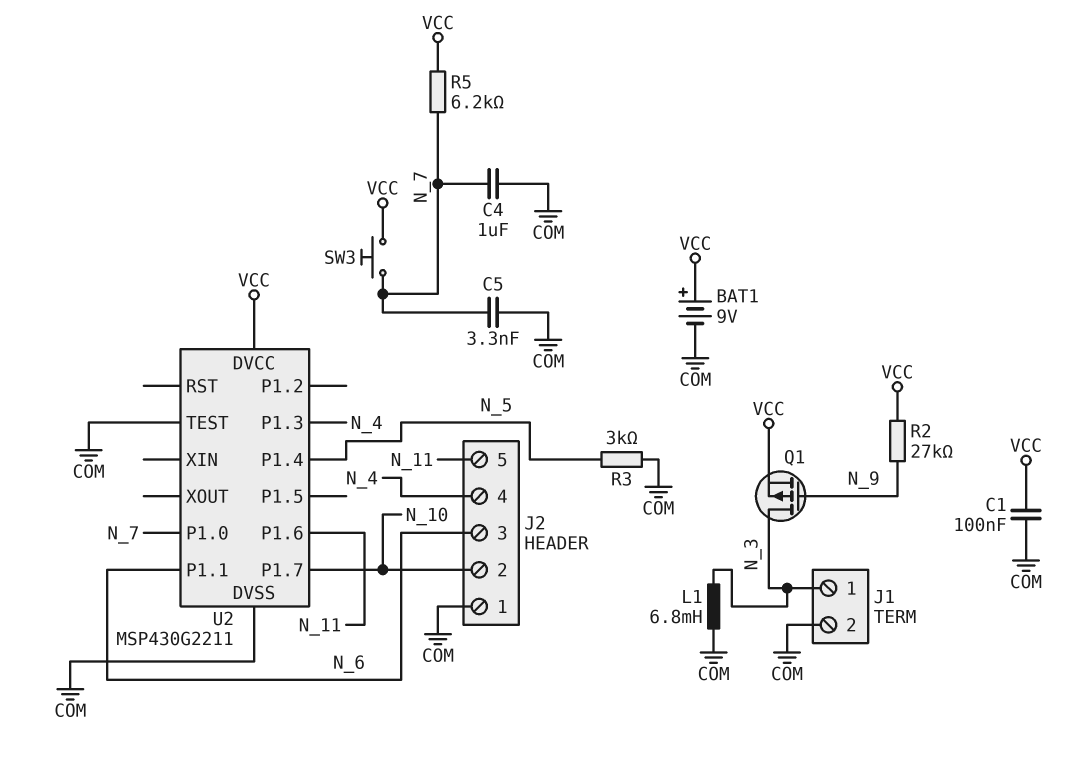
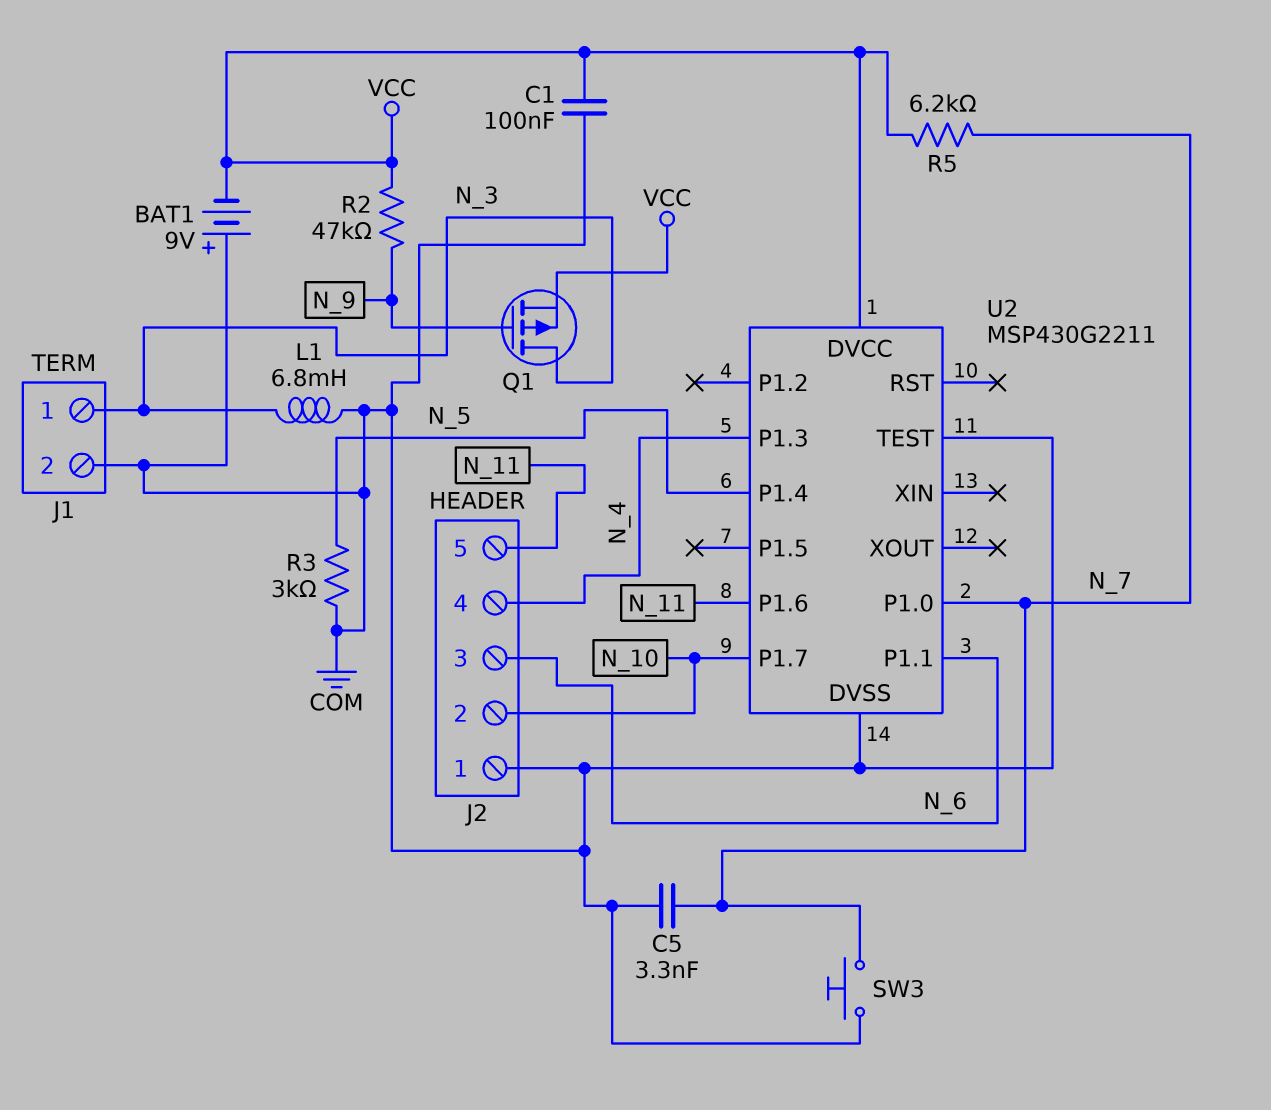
BAT1: 9V (plus VCC, minus COM) -> 9V (plus COM, minus VCC)
C4: 1uF (COM, N_7) -> none
R2: 27k (N_9, VCC) -> 47k (N_9, VCC)
SW3: button (N_7, VCC) -> button (COM, N_7)

